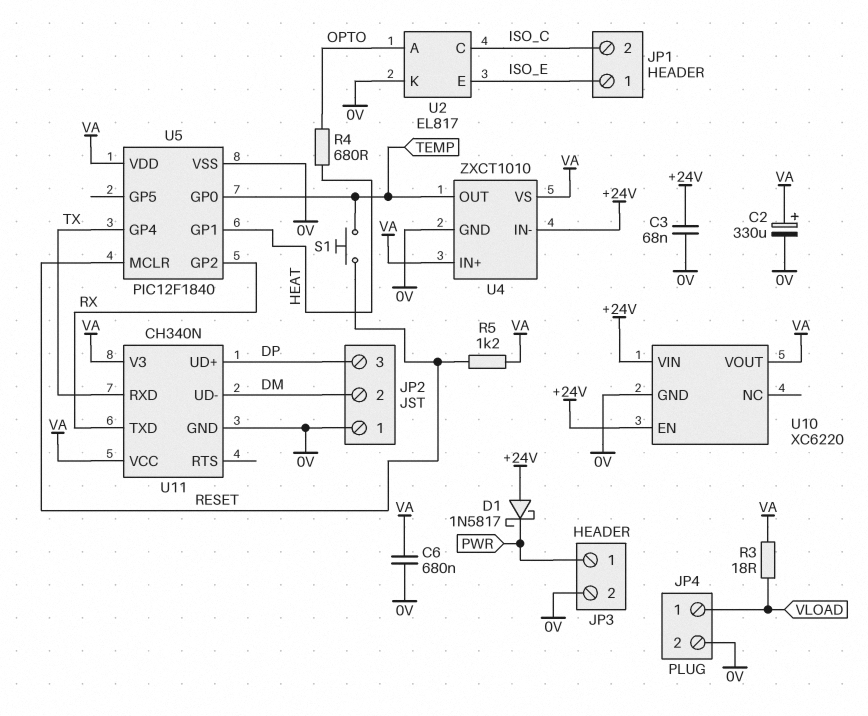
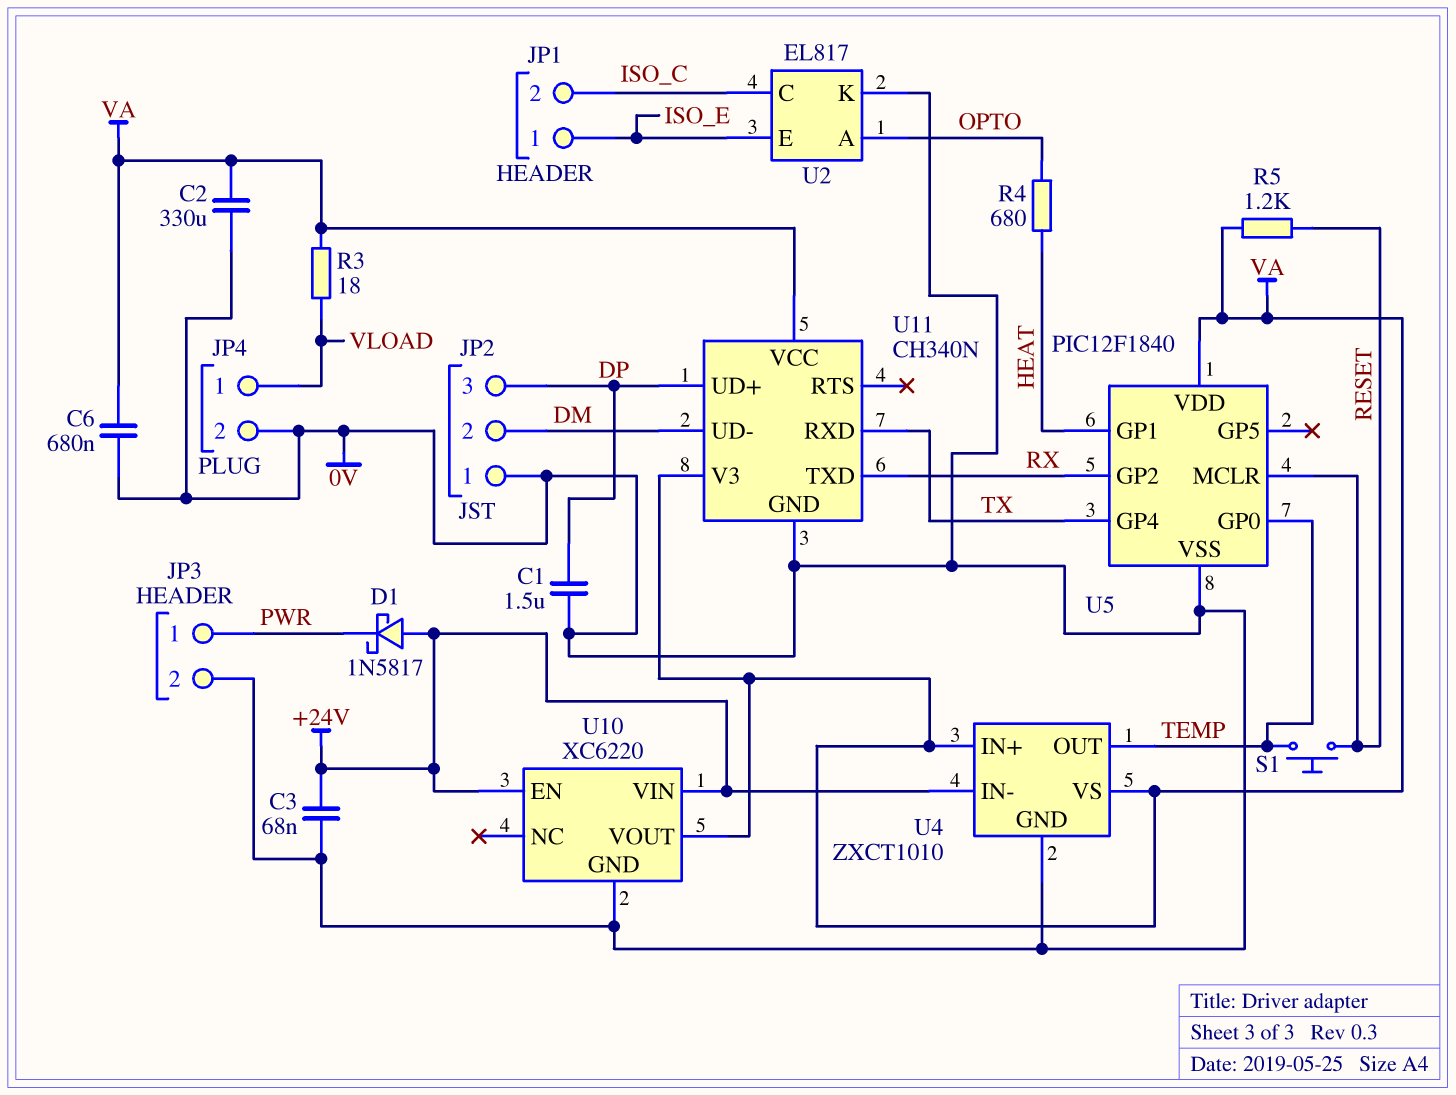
C1: none -> 1.5uF (0V, DP)
C2: 330uF (plus VA, minus 0V) -> 330uF (0V, VA)

